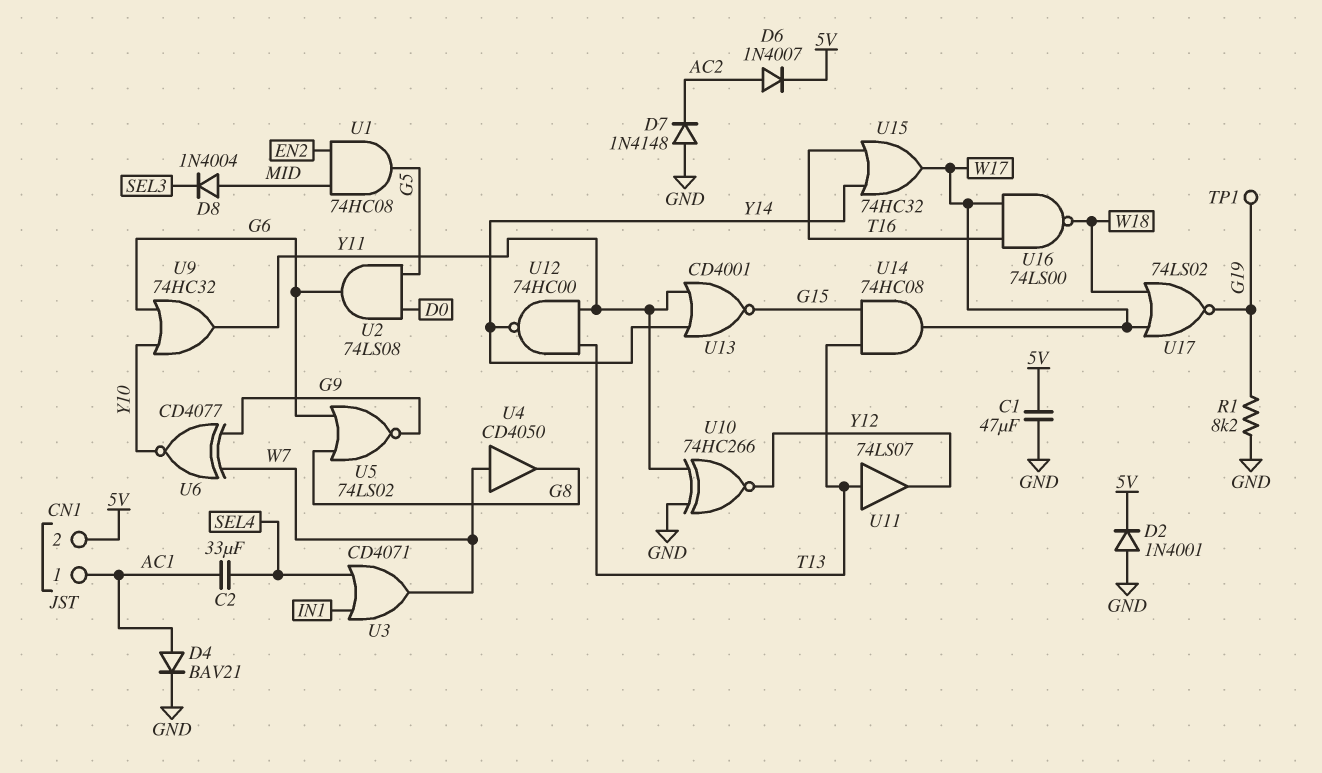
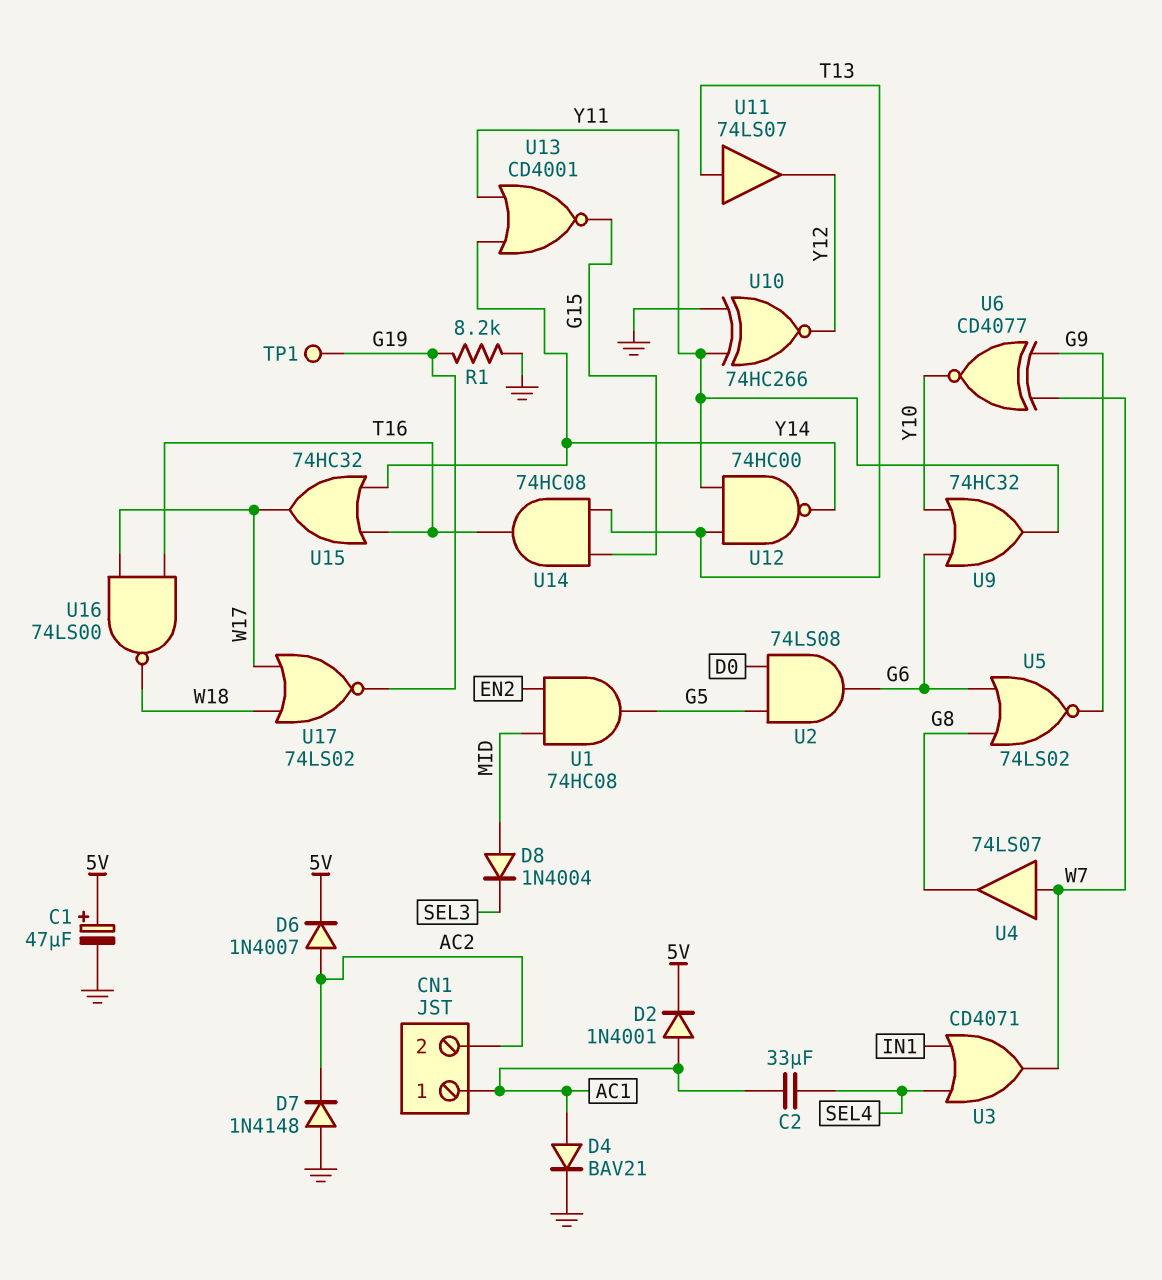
C1: 47uF (5V, GND) -> 47uF (plus 5V, minus GND)
CN1 pin 2: 5V -> AC2
D2: diode 1N4001 (A GND, K 5V) -> diode 1N4001 (A AC1, K 5V)
U4: buffer CD4050 (in W7, out G8) -> buffer 74LS07 (in W7, out G8)
U14: AND 74HC08 (in G15, in T13, out W17) -> AND 74HC08 (in G15, in T13, out T16)

